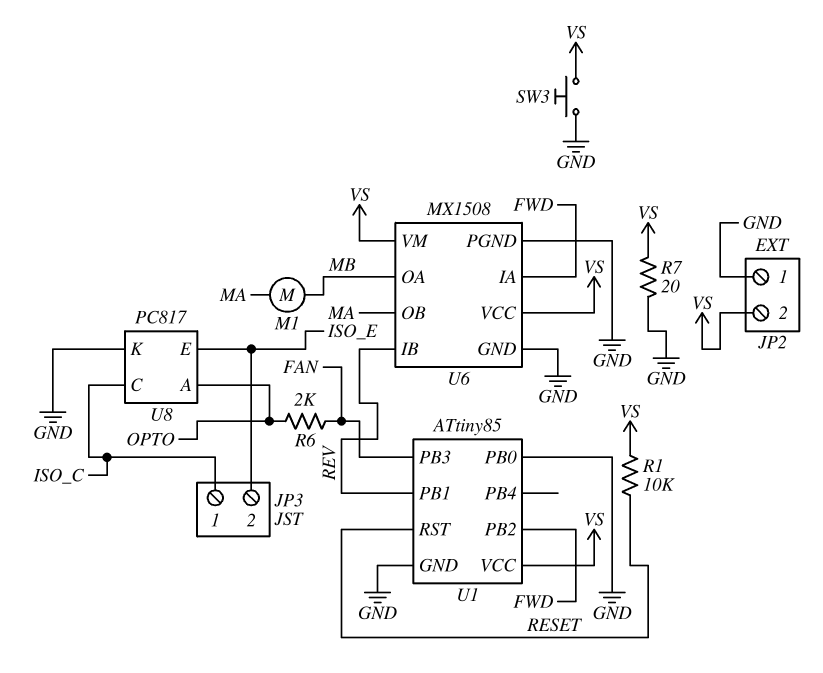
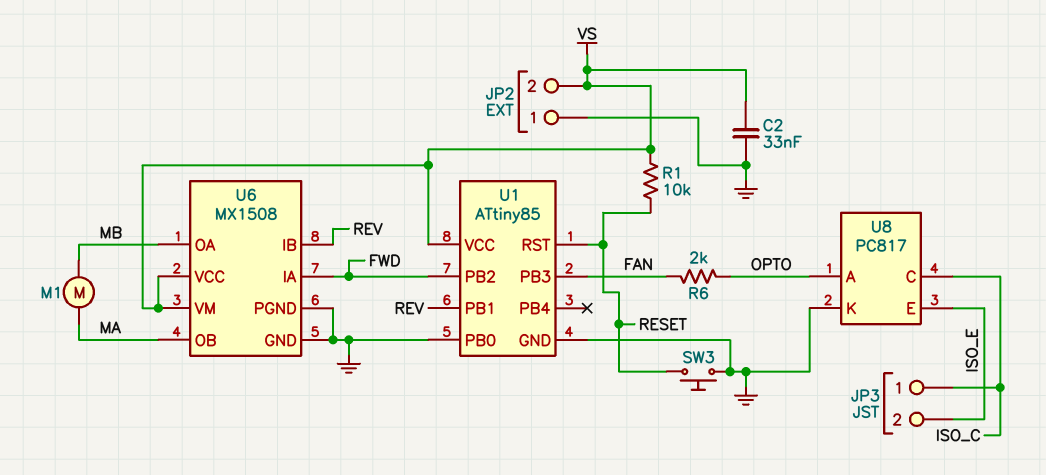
C2: none -> 33nF (GND, VS)
R7: 20 (GND, VS) -> none
SW3: button (GND, VS) -> button (GND, RESET)

